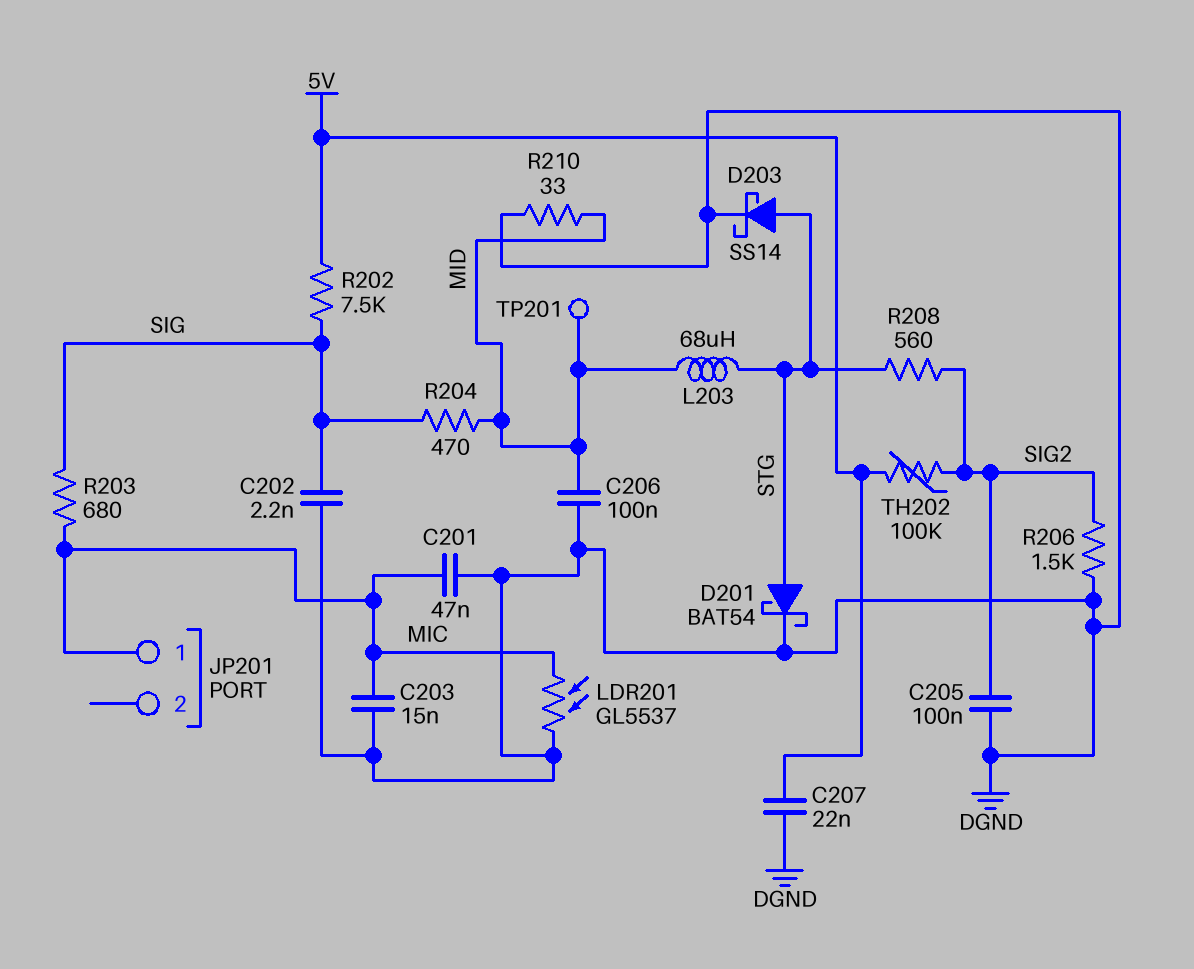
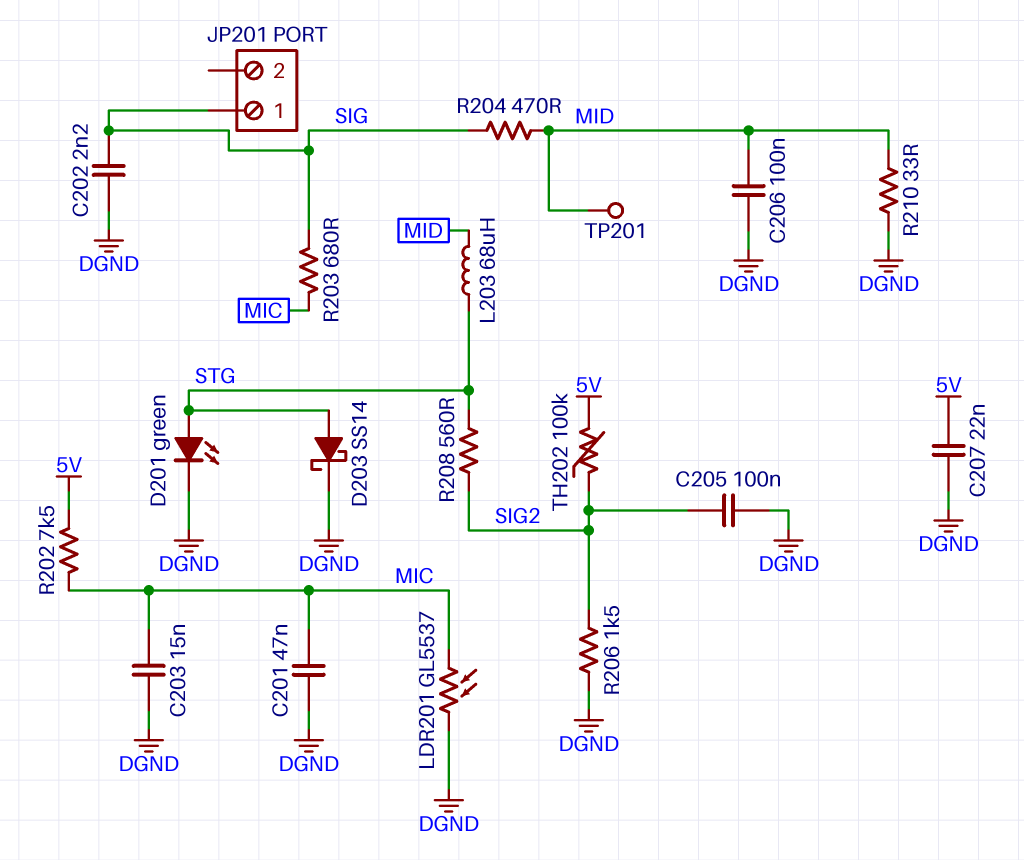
D201: schottky BAT54 (A STG, K DGND) -> LED green (A STG, K DGND)
JP201 pin 1: MIC -> SIG
R202: 7.5k (5V, SIG) -> 7.5k (5V, MIC)

